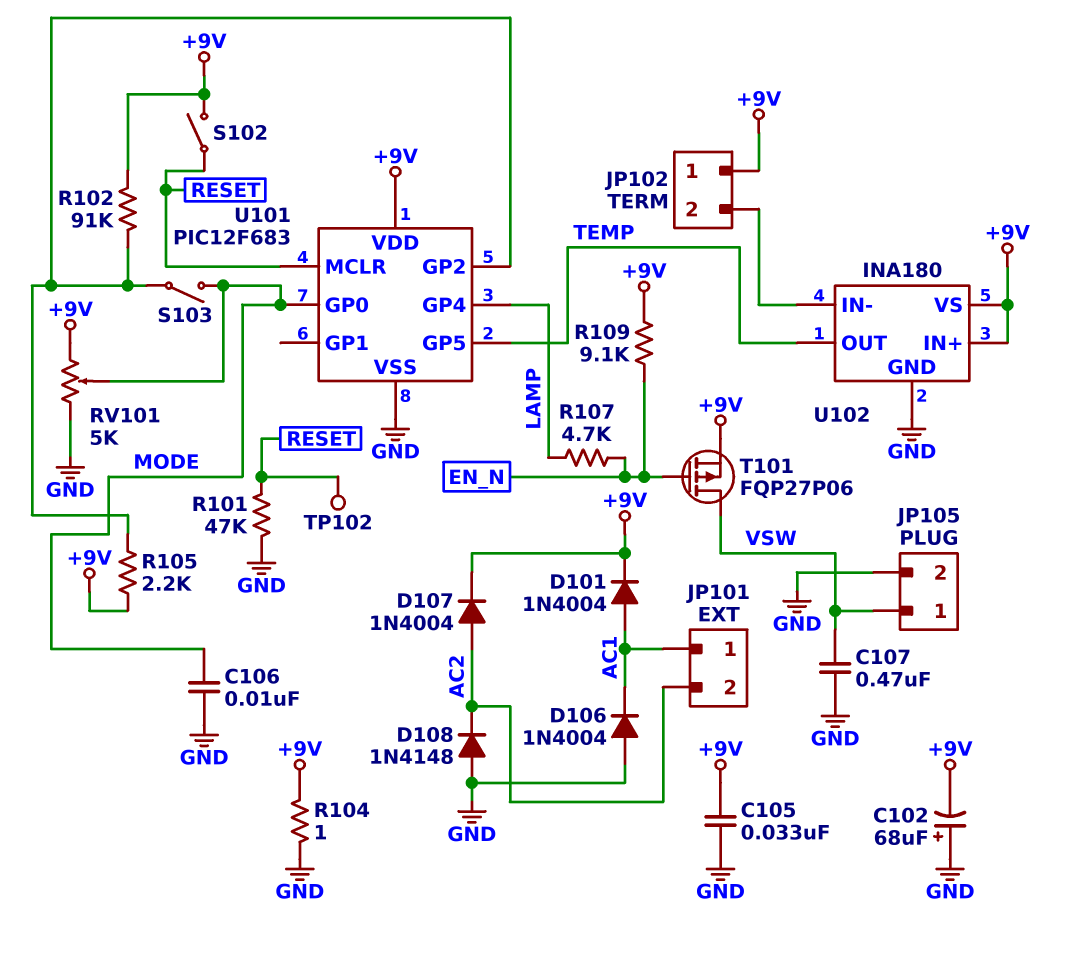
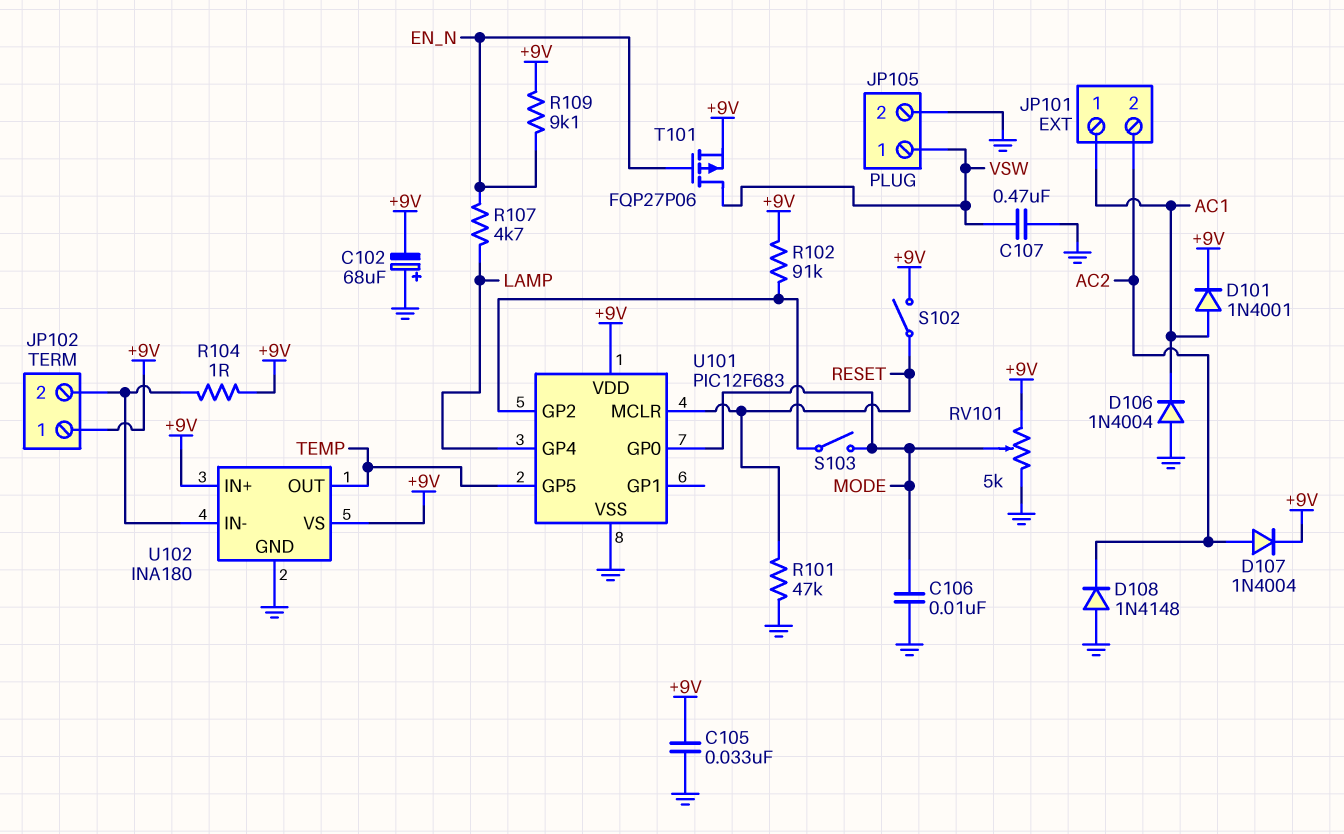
D101: diode 1N4004 (A AC1, K +9V) -> diode 1N4001 (A AC1, K +9V)
R104: 1 (+9V, GND) -> 1 (+9V, JP102/2)
R105: 2.2k (+9V, U101/GP2) -> none
TP102: test point (RESET) -> none

